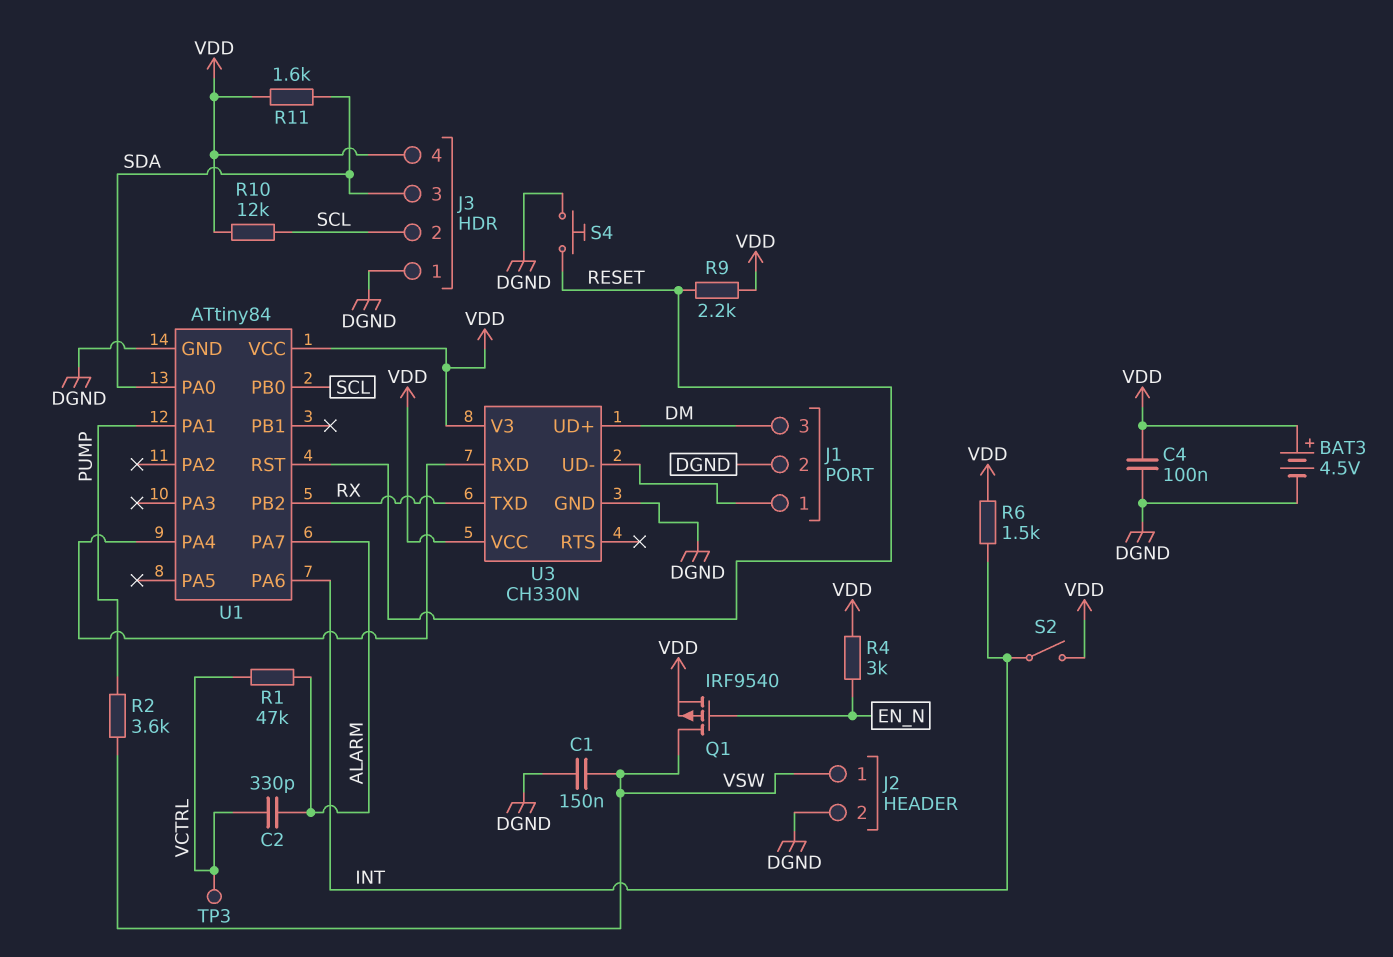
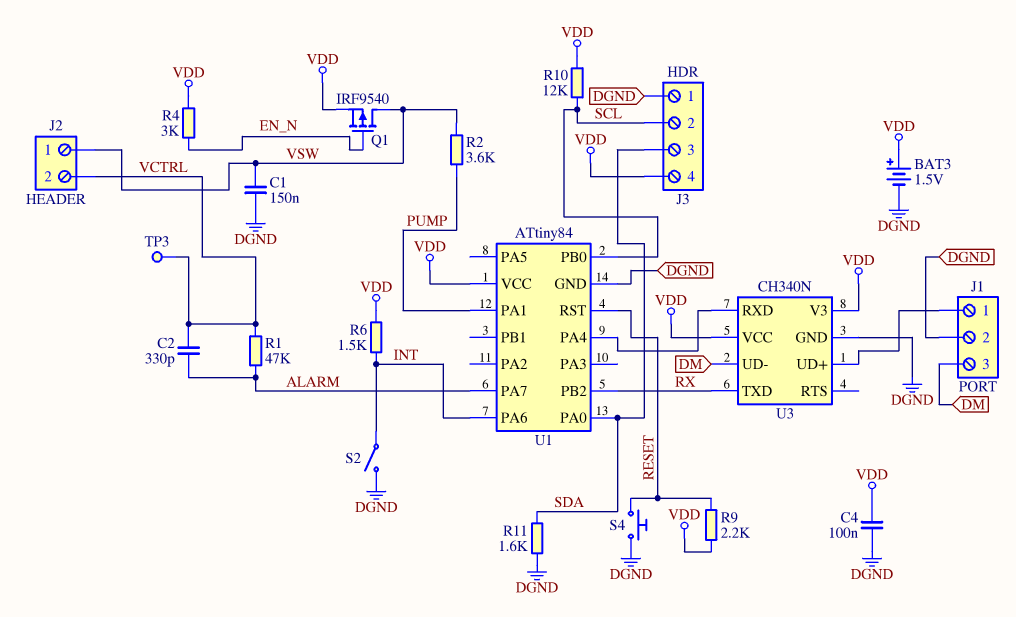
BAT3: 4.5V (plus VDD, minus DGND) -> 1.5V (plus VDD, minus DGND)
J2 pin 2: DGND -> VCTRL
R11: 1.6k (SDA, VDD) -> 1.6k (DGND, SDA)
S2: switch (INT, VDD) -> switch (DGND, INT)
U3: CH330N -> CH340N
U3 pin UD+: DM -> J1/1
U3 pin UD-: J1/1 -> DM

